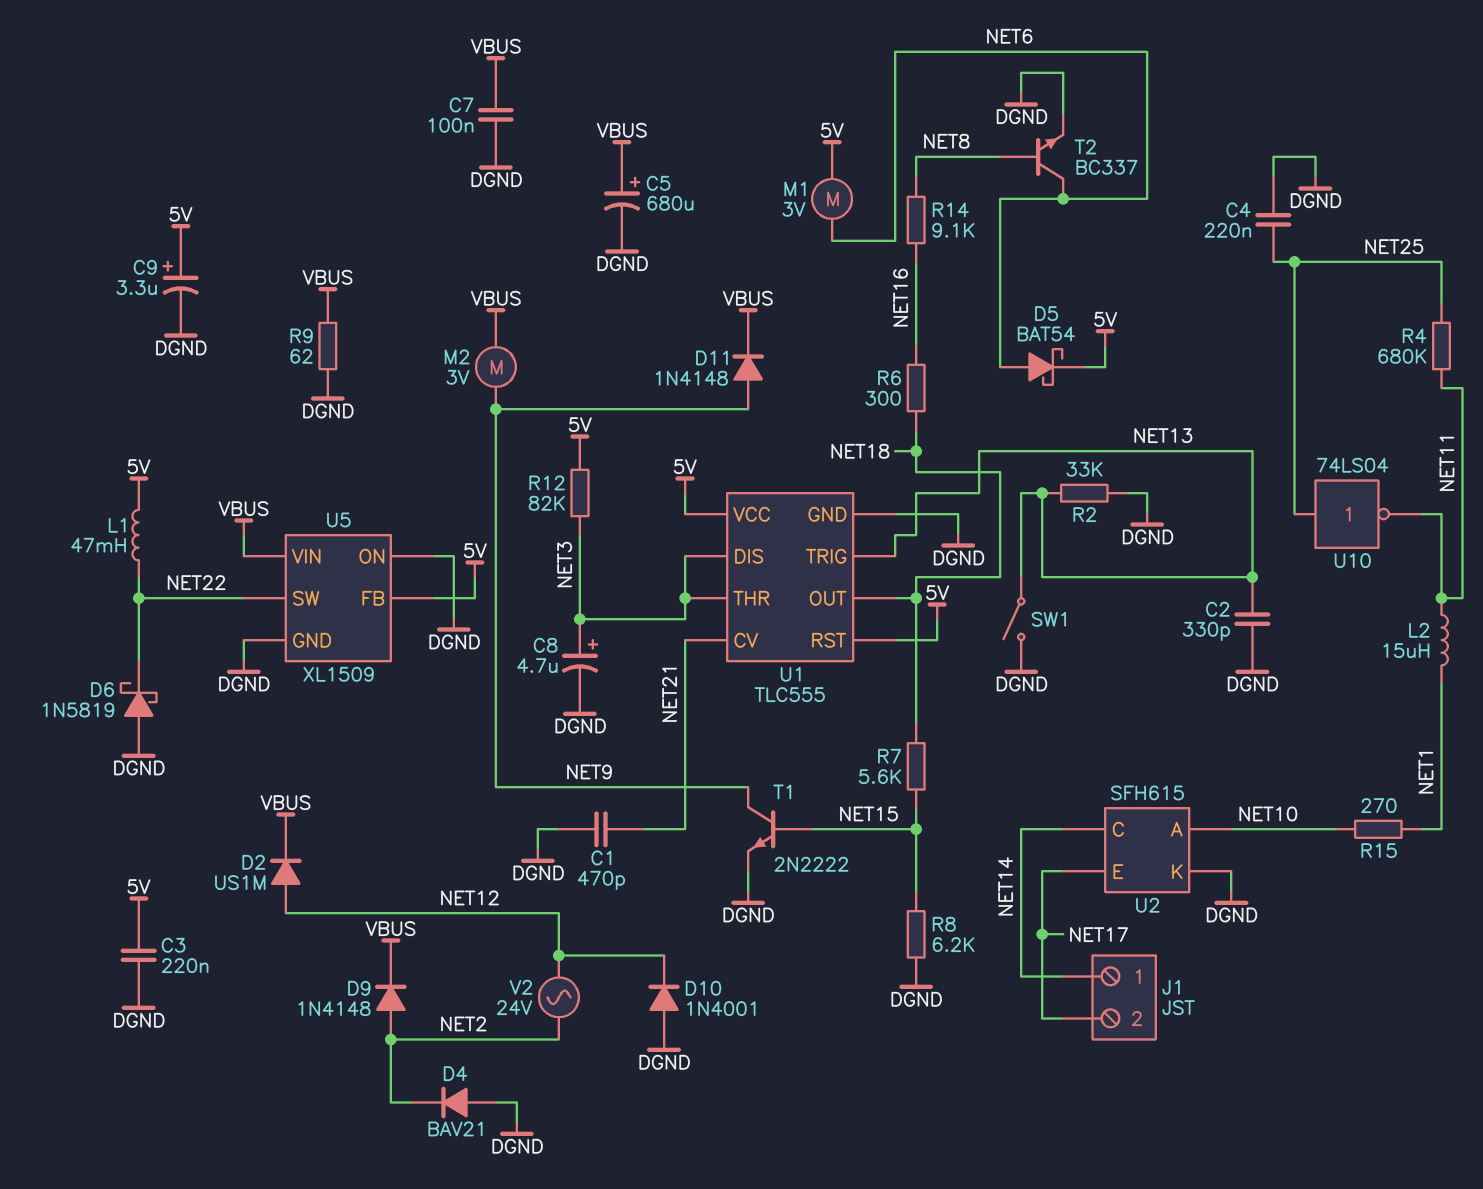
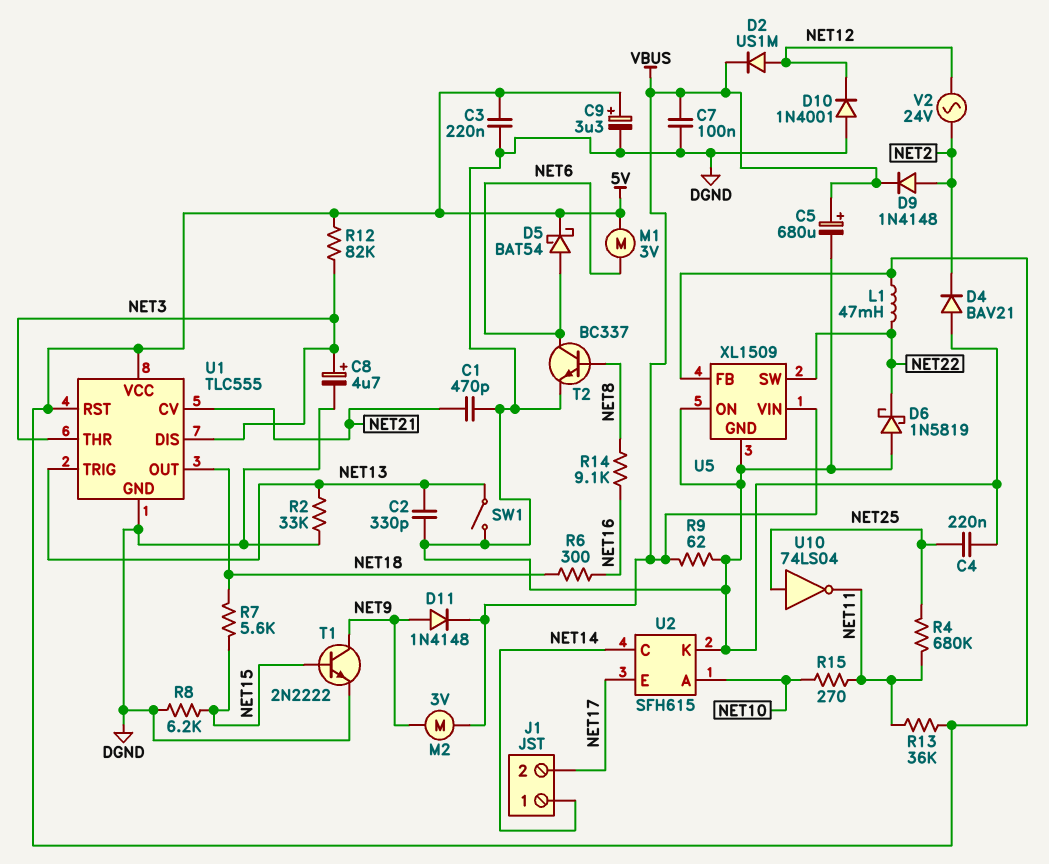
L2: 15uH (NET1, NET11) -> none
R13: none -> 36k (5V, NET11)
R15: 270 (NET1, NET10) -> 270 (NET10, NET11)

